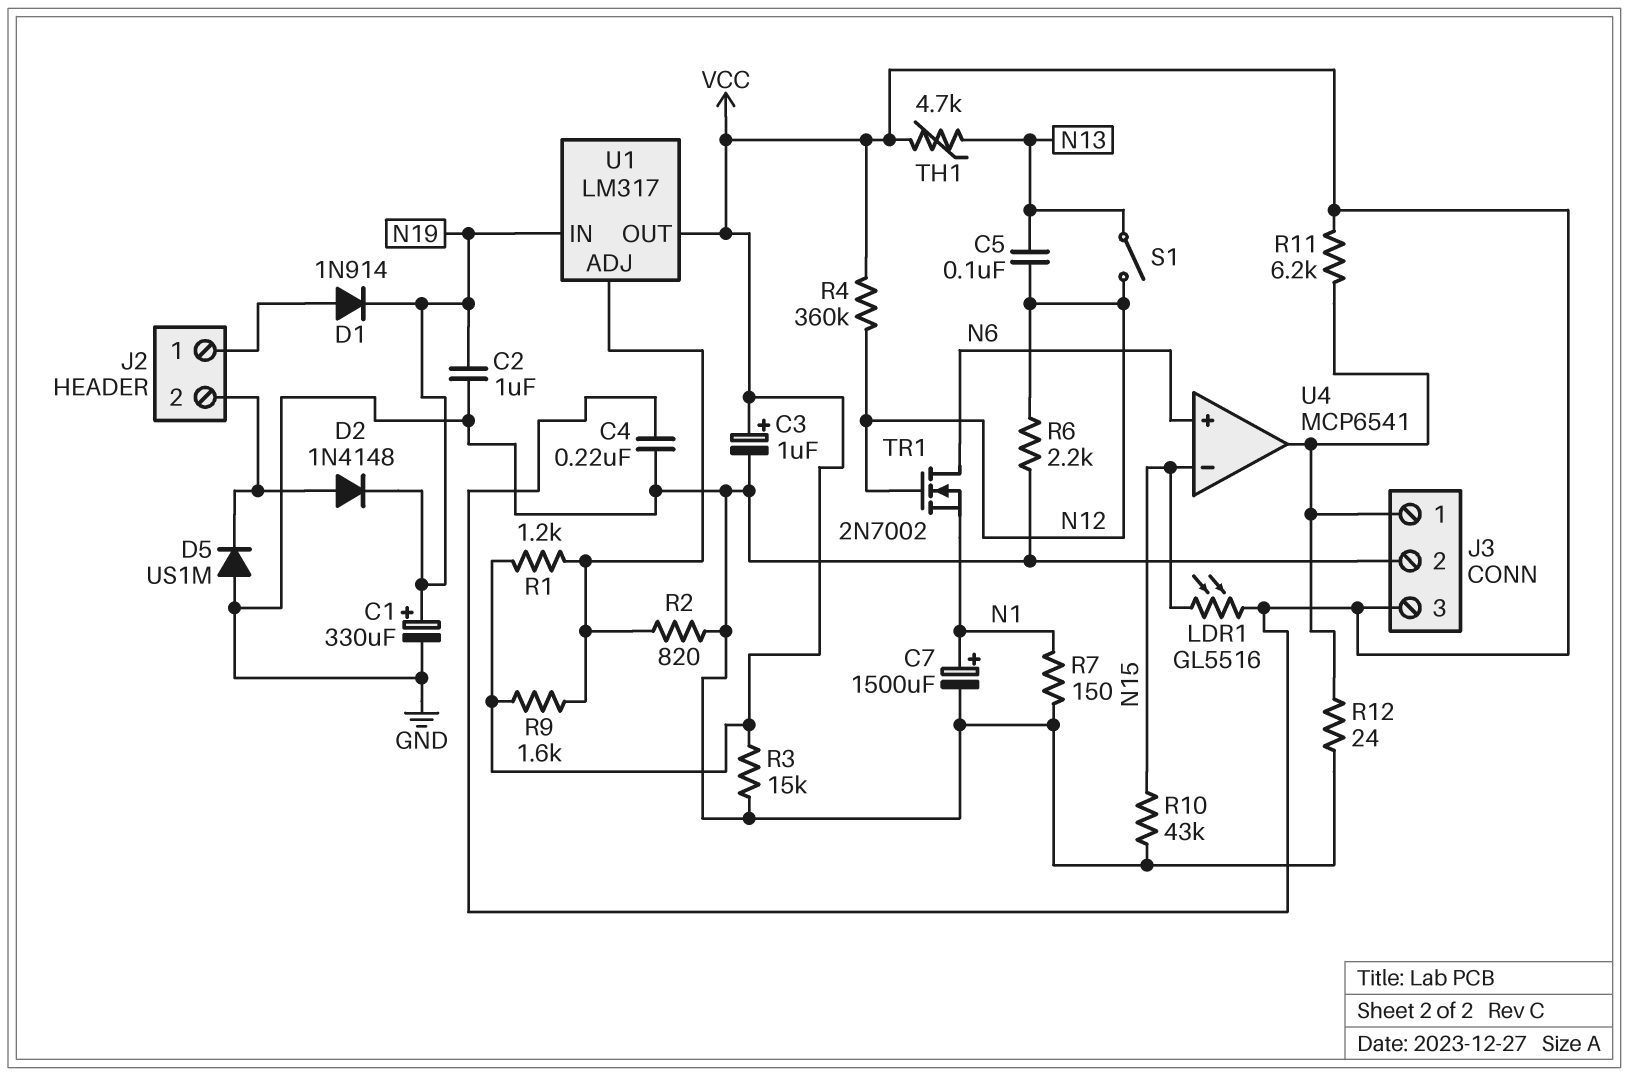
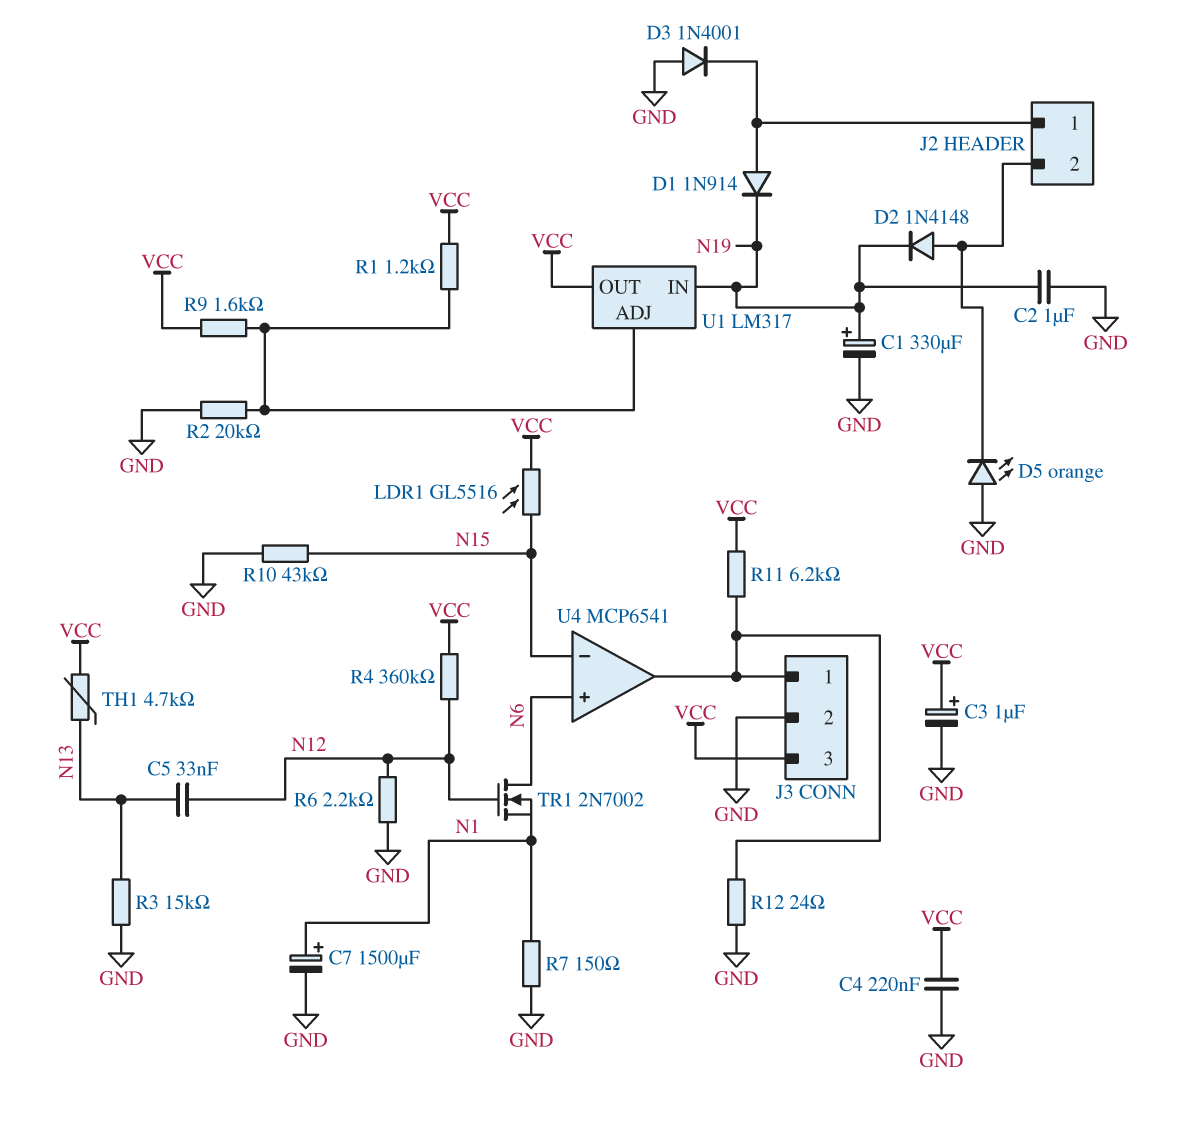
C5: 100nF (N12, N13) -> 33nF (N12, N13)
D3: none -> diode 1N4001 (A GND, K J2/1)
D5: diode US1M (A GND, K J2/2) -> LED orange (A GND, K J2/2)
R2: 820 (GND, U1/ADJ) -> 20k (GND, U1/ADJ)
R3: 15k (GND, VCC) -> 15k (GND, N13)
S1: switch (N12, N13) -> none

